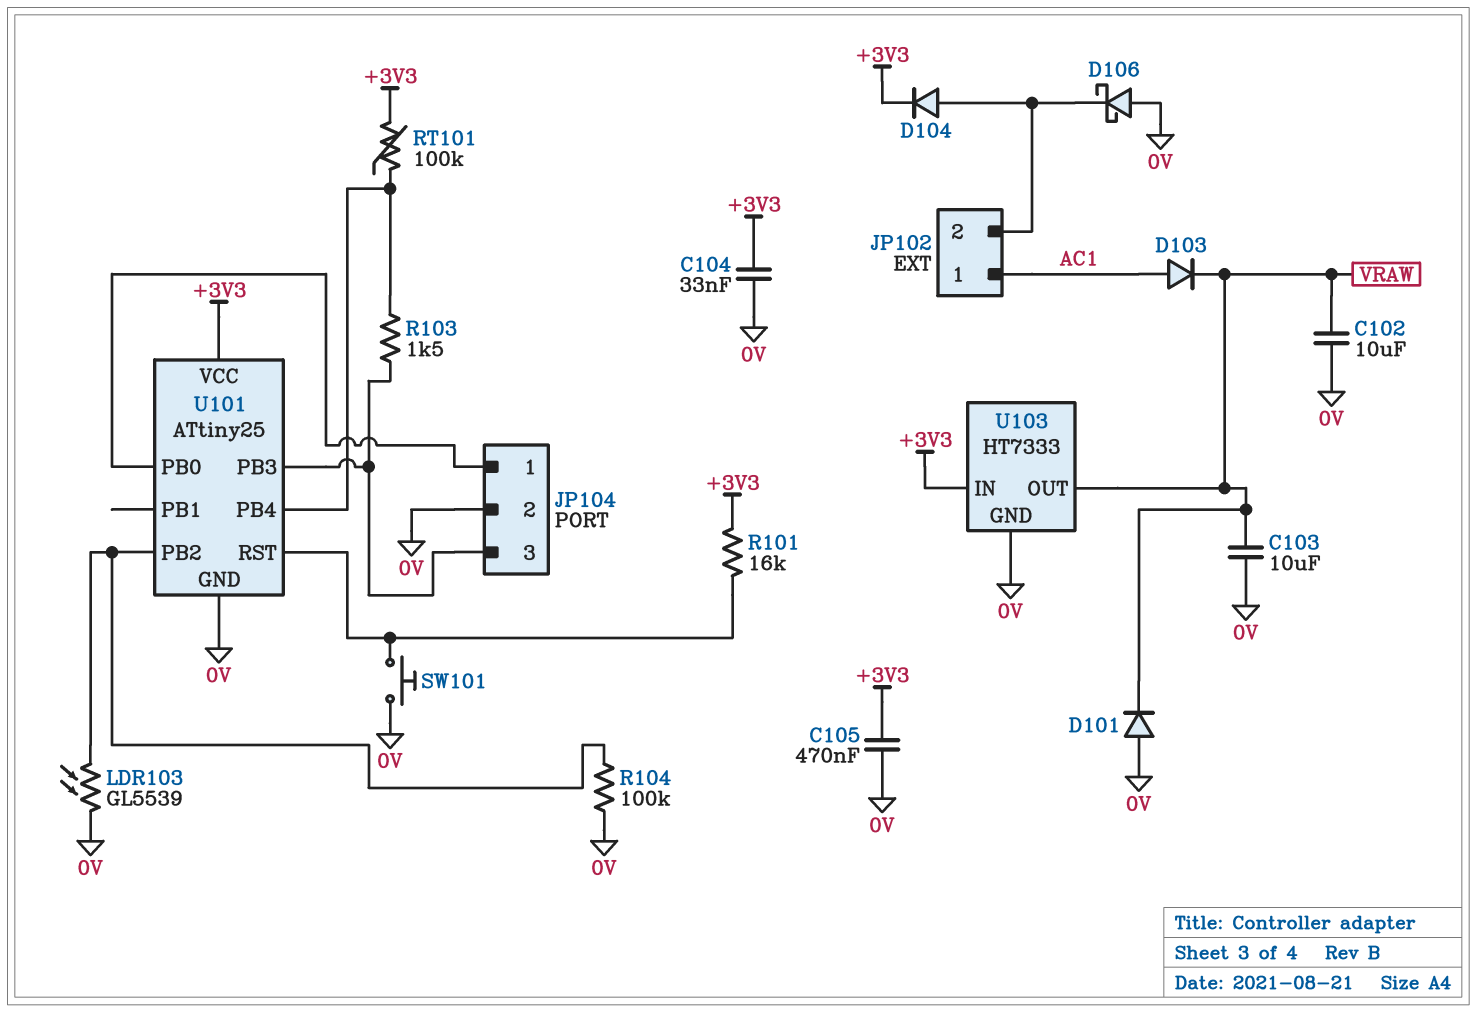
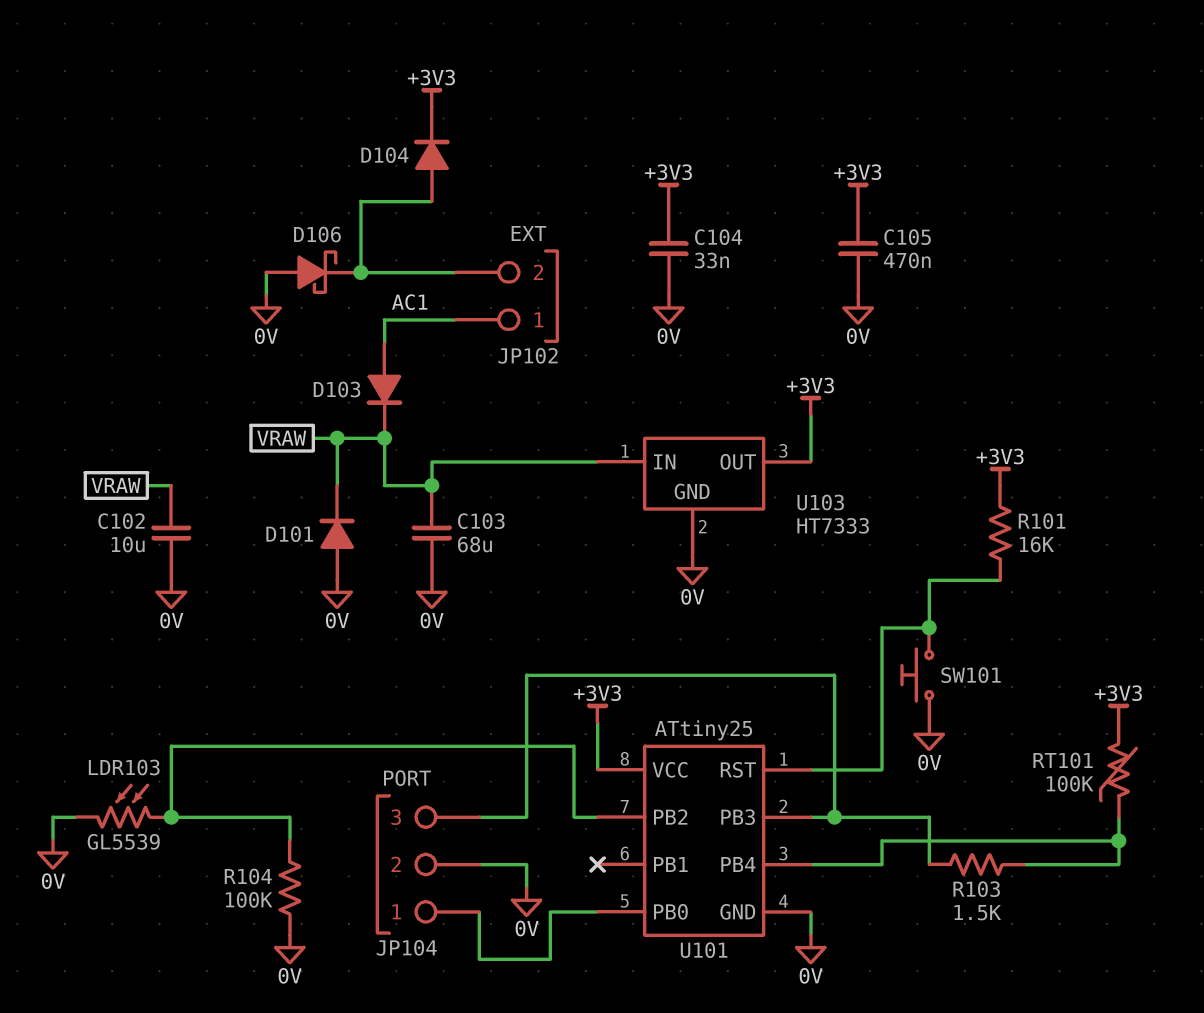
C103: 10uF (0V, VRAW) -> 68uF (0V, VRAW)
U103 pin IN: +3V3 -> VRAW
U103 pin OUT: VRAW -> +3V3

